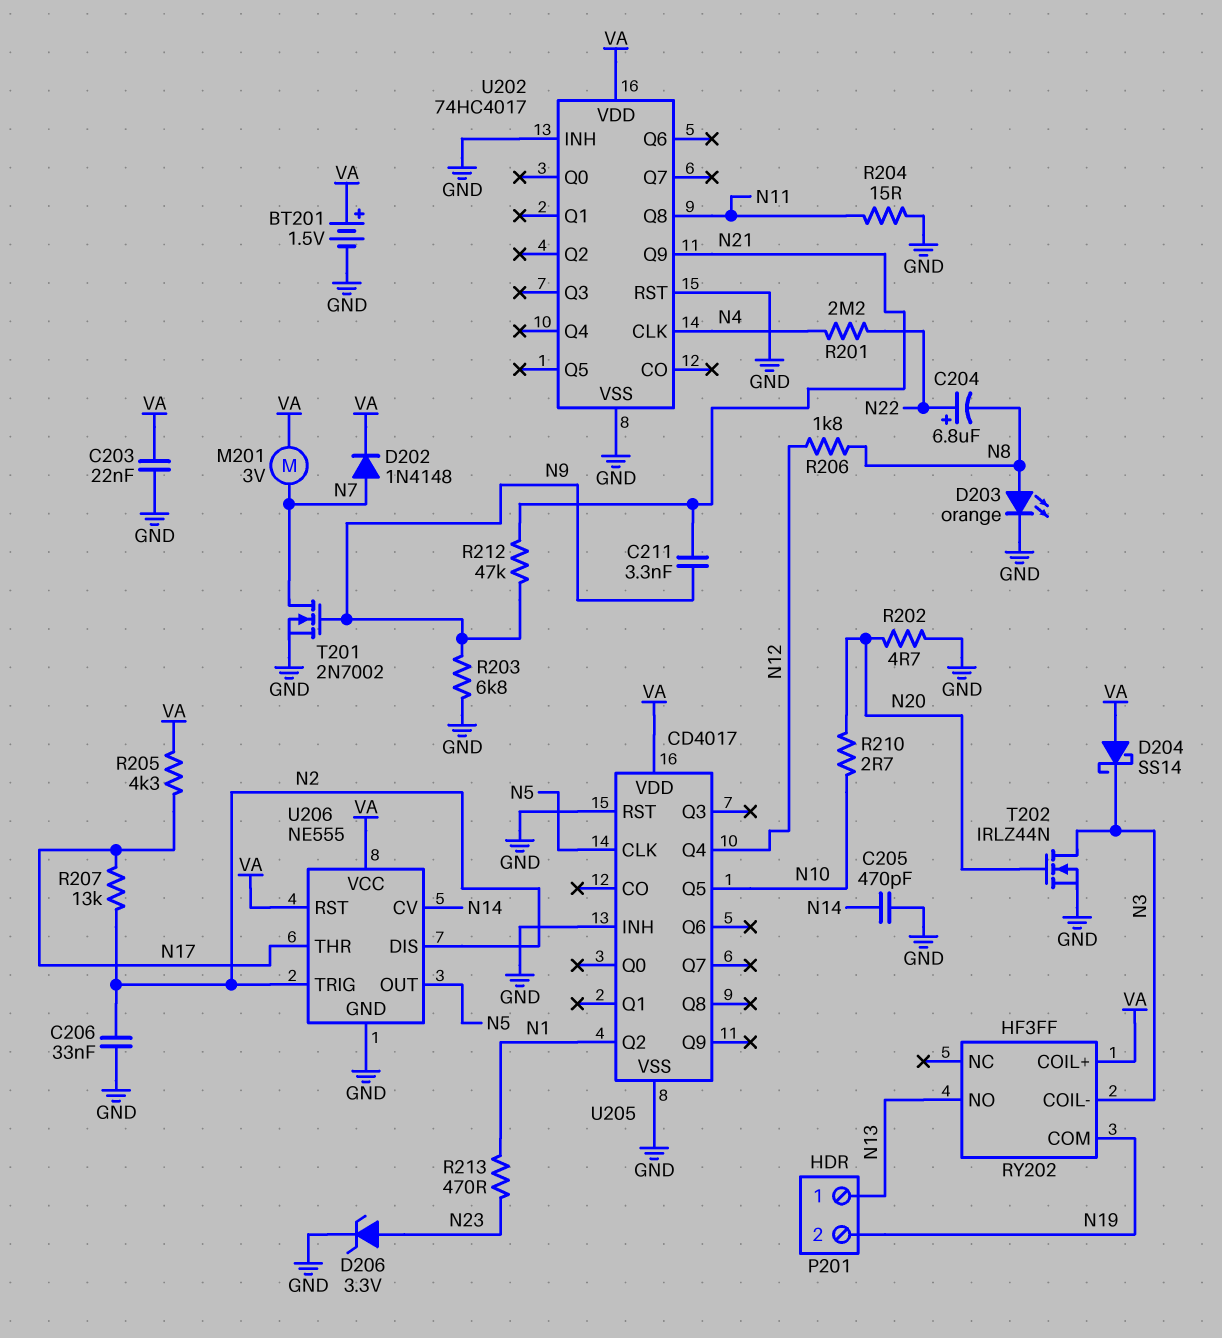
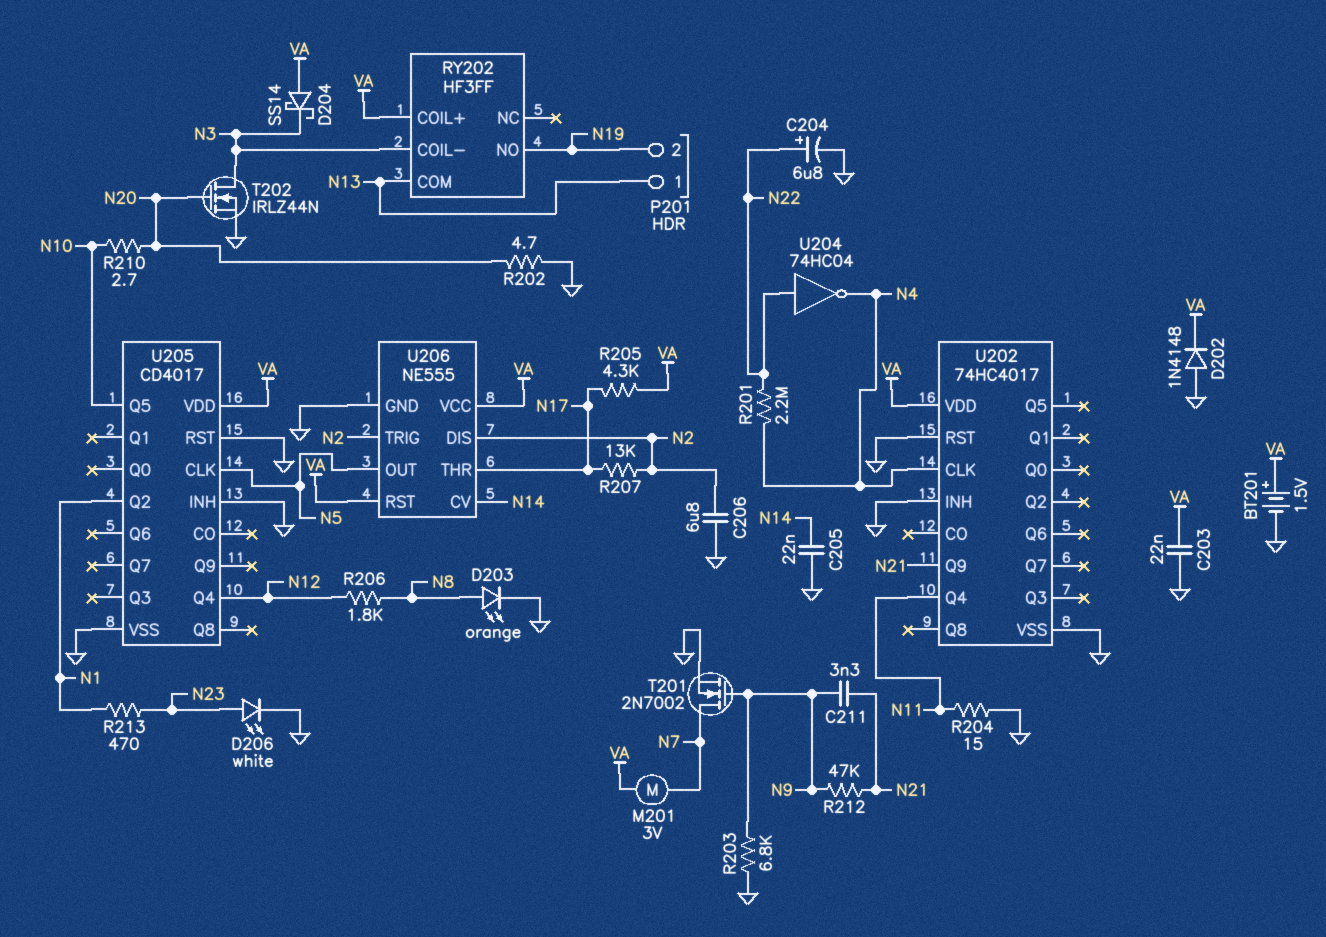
C204: 6.8uF (plus N22, minus N8) -> 6.8uF (plus N22, minus GND)
C205: 470pF (GND, N14) -> 22nF (GND, N14)
C206: 33nF (GND, N2) -> 6.8uF (GND, N2)
D202: diode 1N4148 (A N7, K VA) -> diode 1N4148 (A GND, K VA)
D206: zener 3.3V (A N23, K GND) -> LED white (A N23, K GND)
RY202 pin COM: N19 -> N13
RY202 pin NO: N13 -> N19
U202 pin Q4: none -> N11
U202 pin Q8: N11 -> none
U204: none -> NOT 74HC04 (in N22, out N4)

